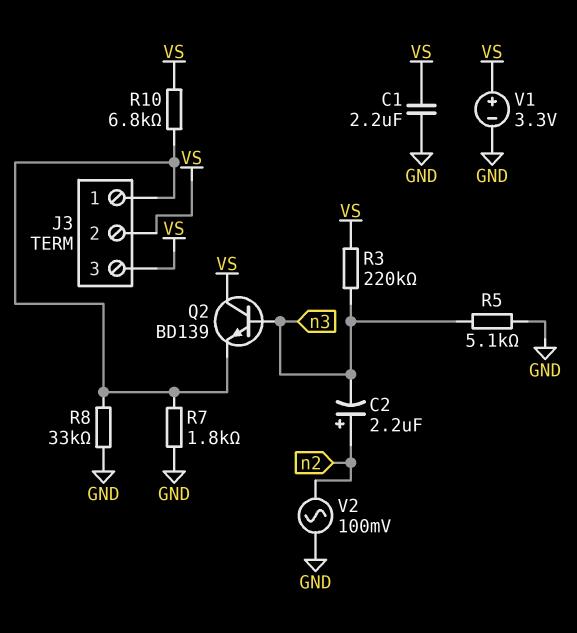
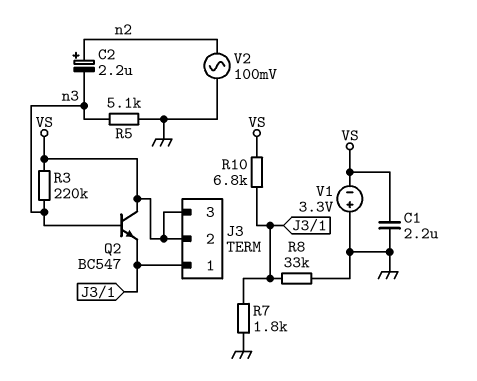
Q2: NPN BD139 (B n3, C VS, E J3/1) -> NPN BC547 (B n3, C VS, E J3/1)
V1: 3.3V (plus VS, minus GND) -> 3.3V (plus GND, minus VS)

